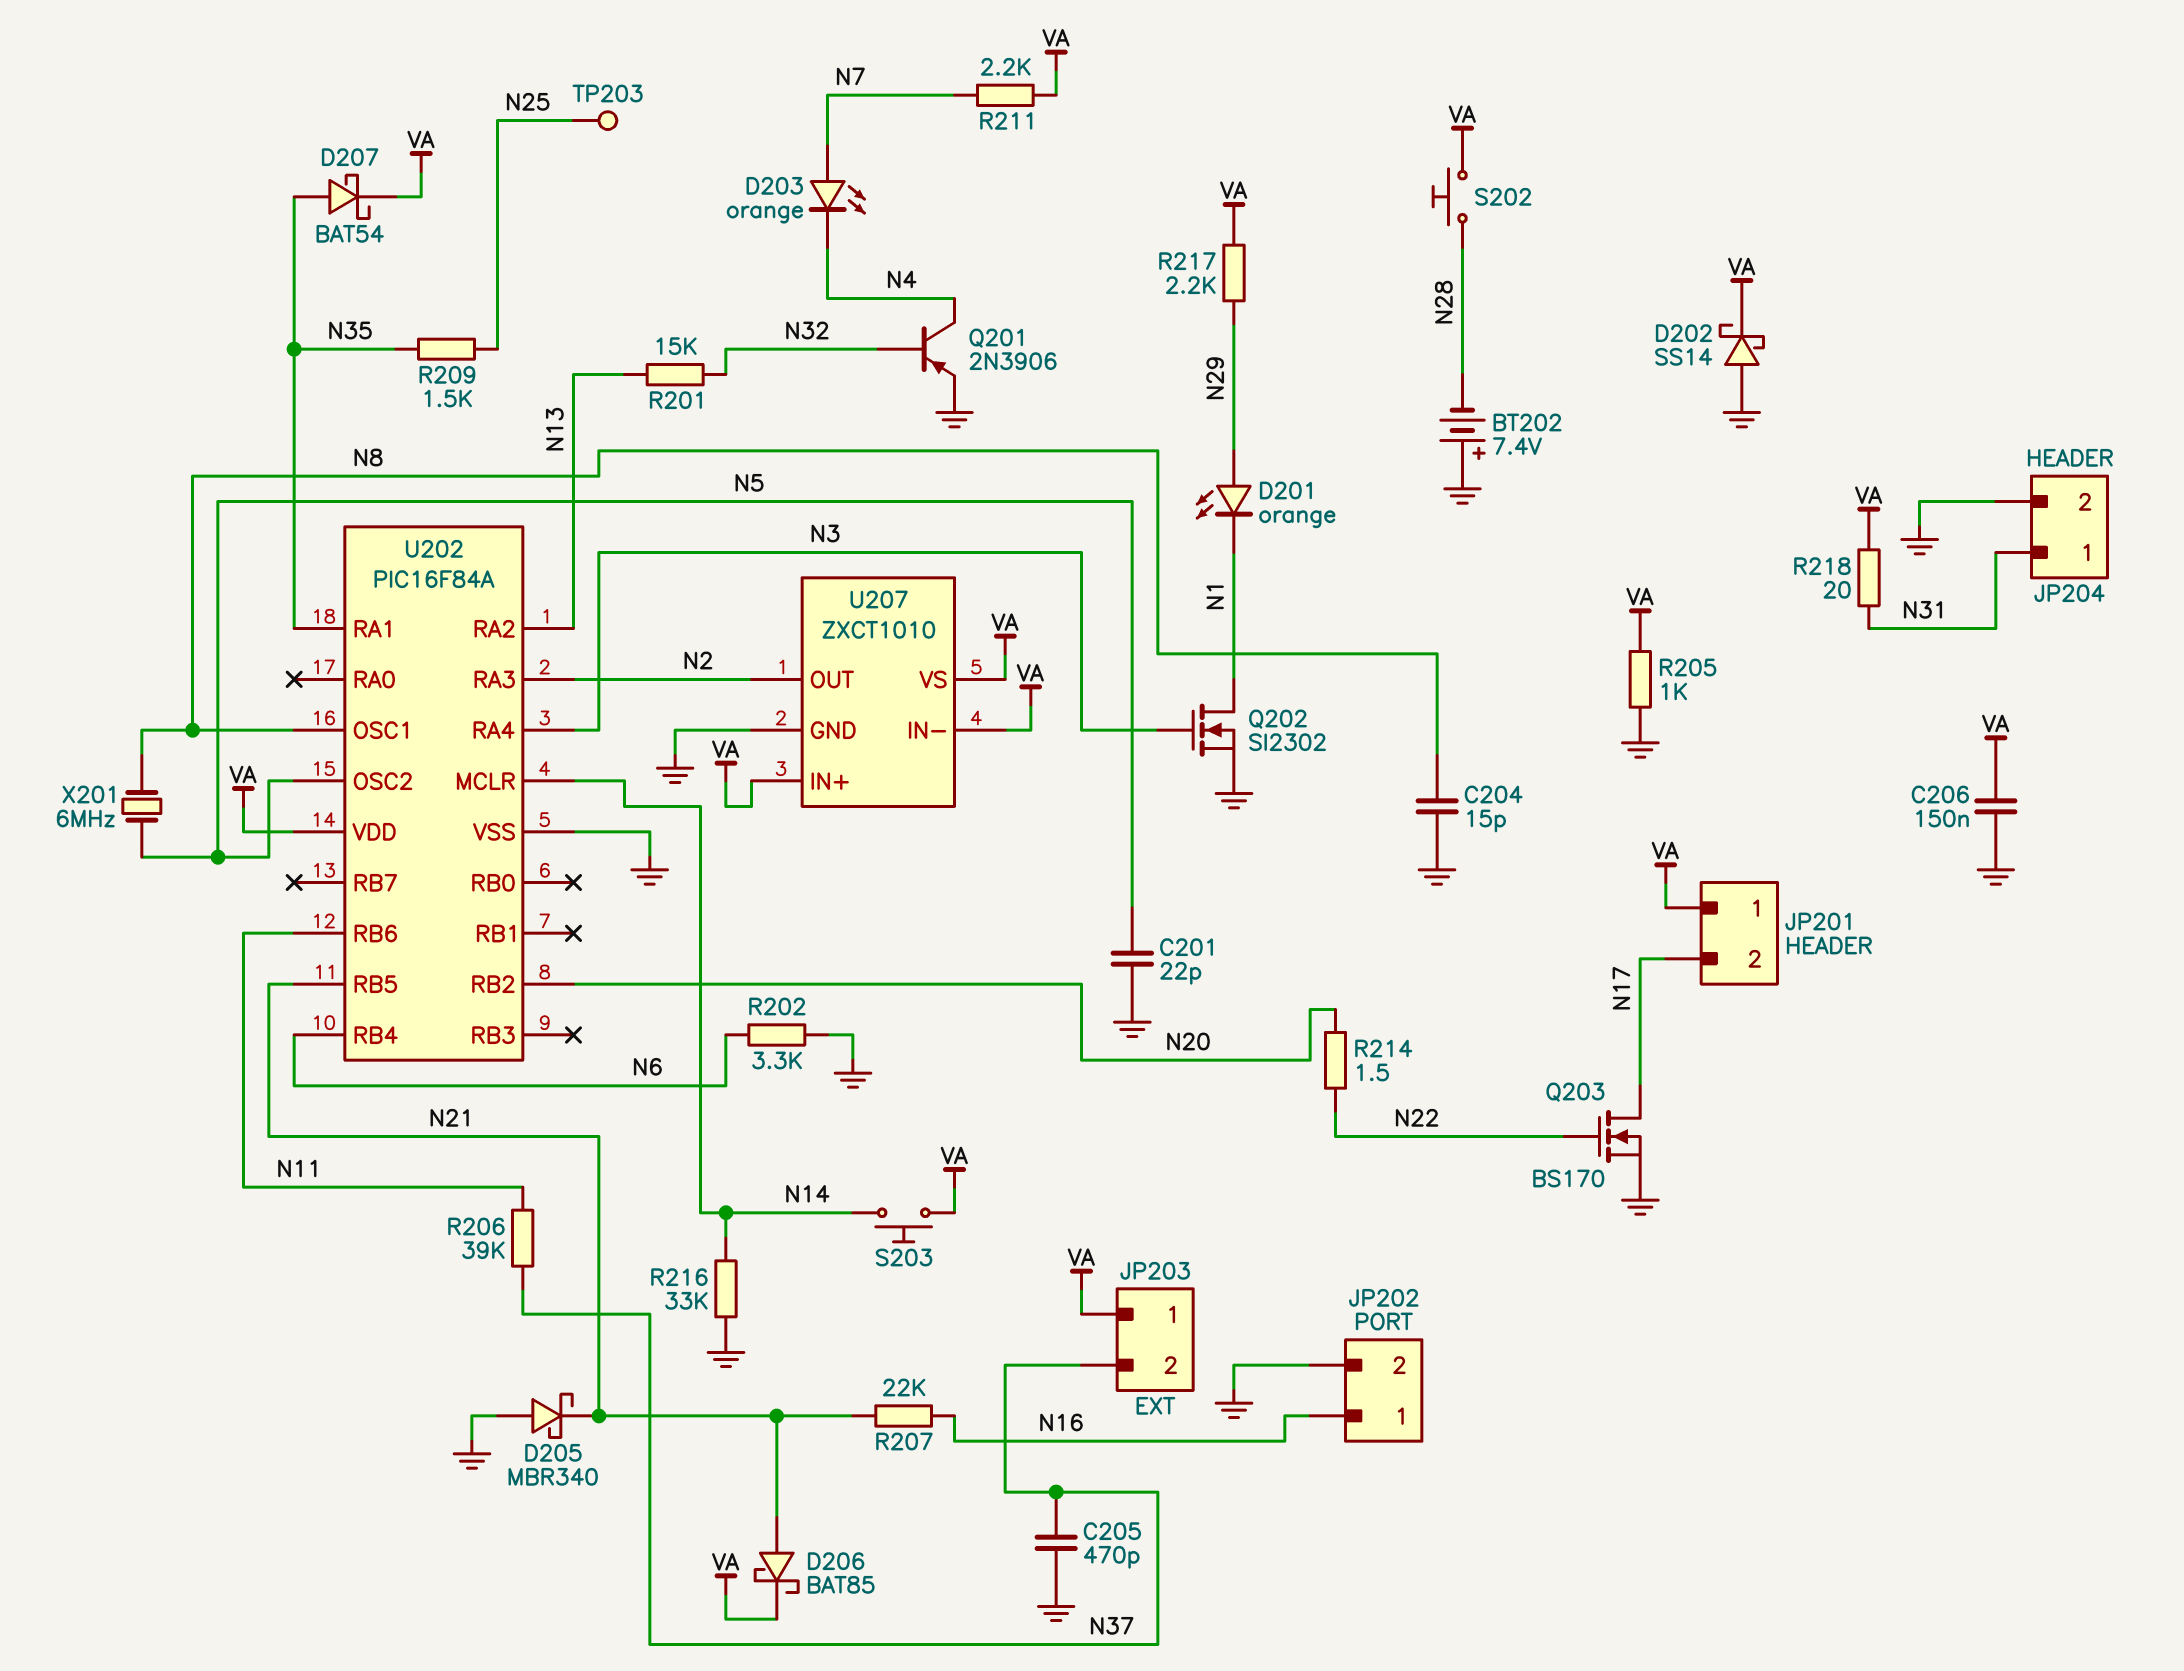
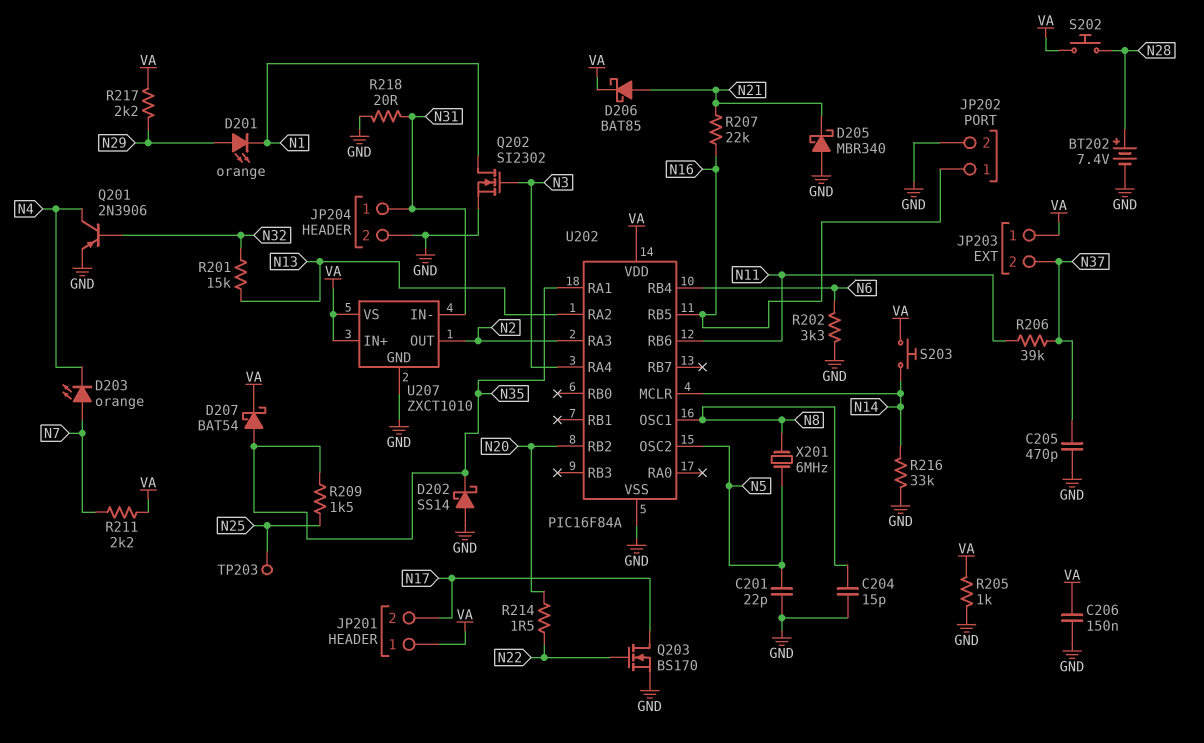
BT202: 7.4V (plus GND, minus N28) -> 7.4V (plus N28, minus GND)
D202: schottky SS14 (A GND, K VA) -> schottky SS14 (A GND, K N35)
R218: 20 (N31, VA) -> 20 (GND, N31)
U202 pin RB5: N21 -> N16
U207 pin IN-: VA -> N31

